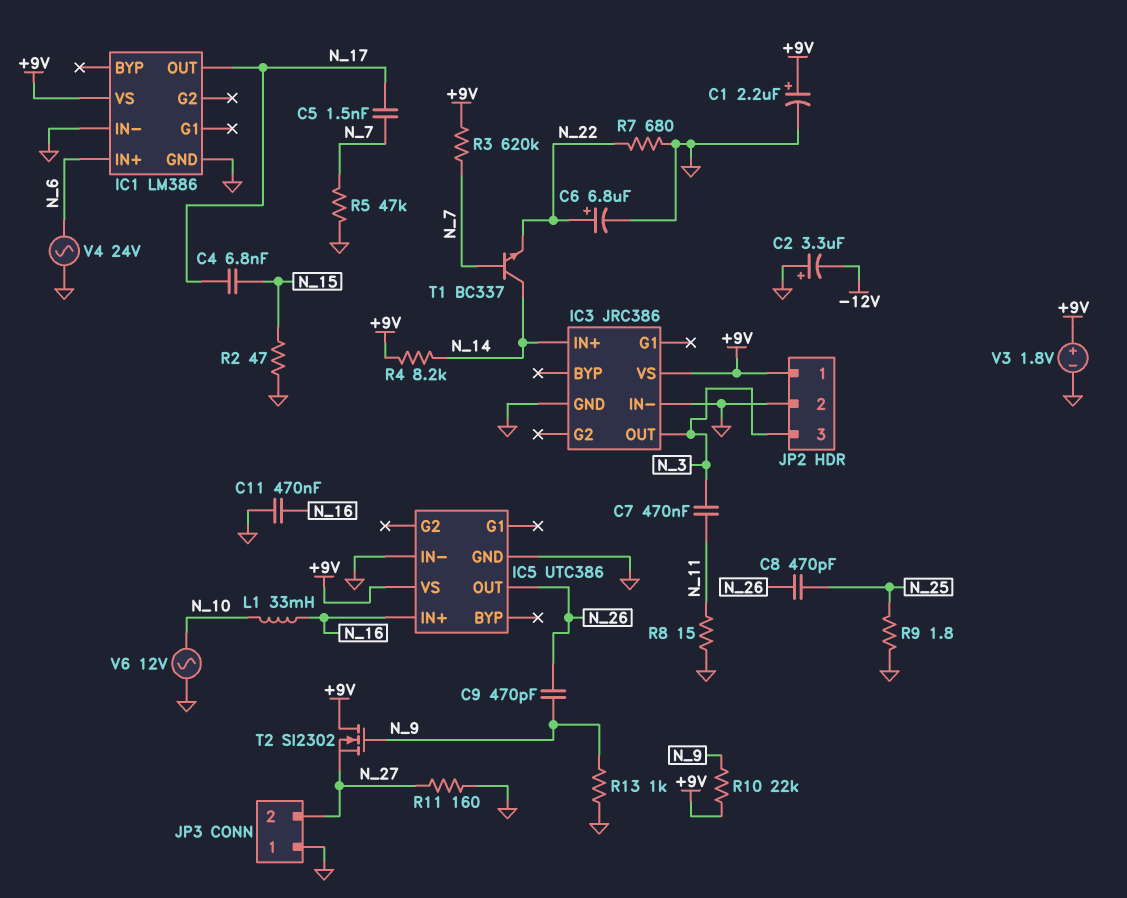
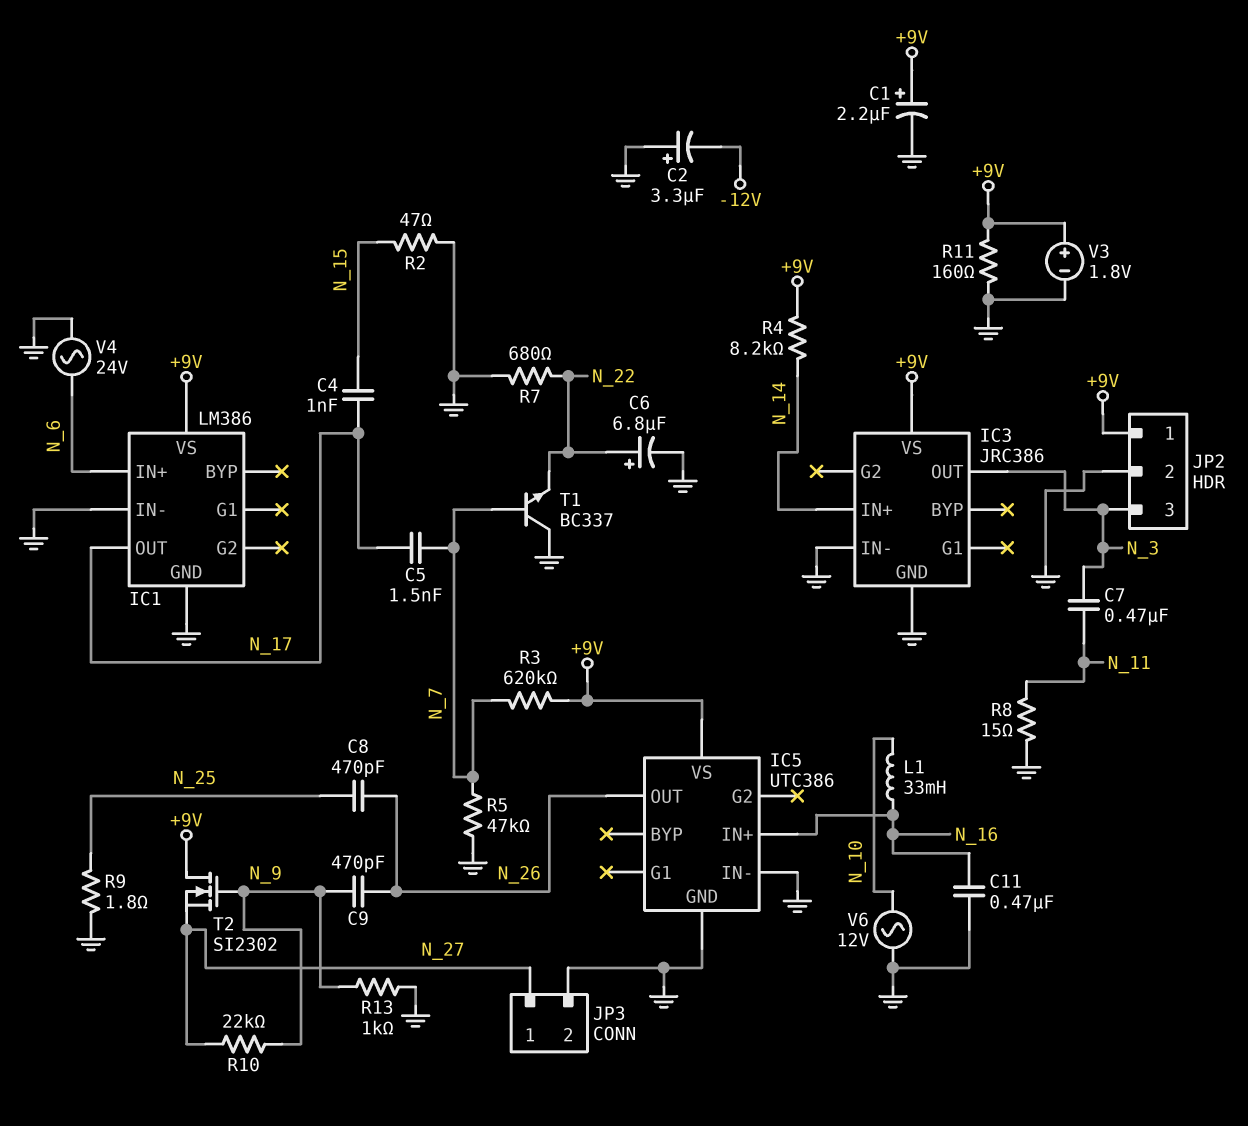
C4: 6.8nF (N_15, N_17) -> 1nF (N_15, N_17)
JP3 pin 1: GND -> N_27
JP3 pin 2: N_27 -> GND
R10: 22k (+9V, N_9) -> 22k (N_9, N_27)
R11: 160 (GND, N_27) -> 160 (+9V, GND)
T1: NPN BC337 (B N_7, C N_14, E N_22) -> NPN BC337 (B N_7, C GND, E N_22)

